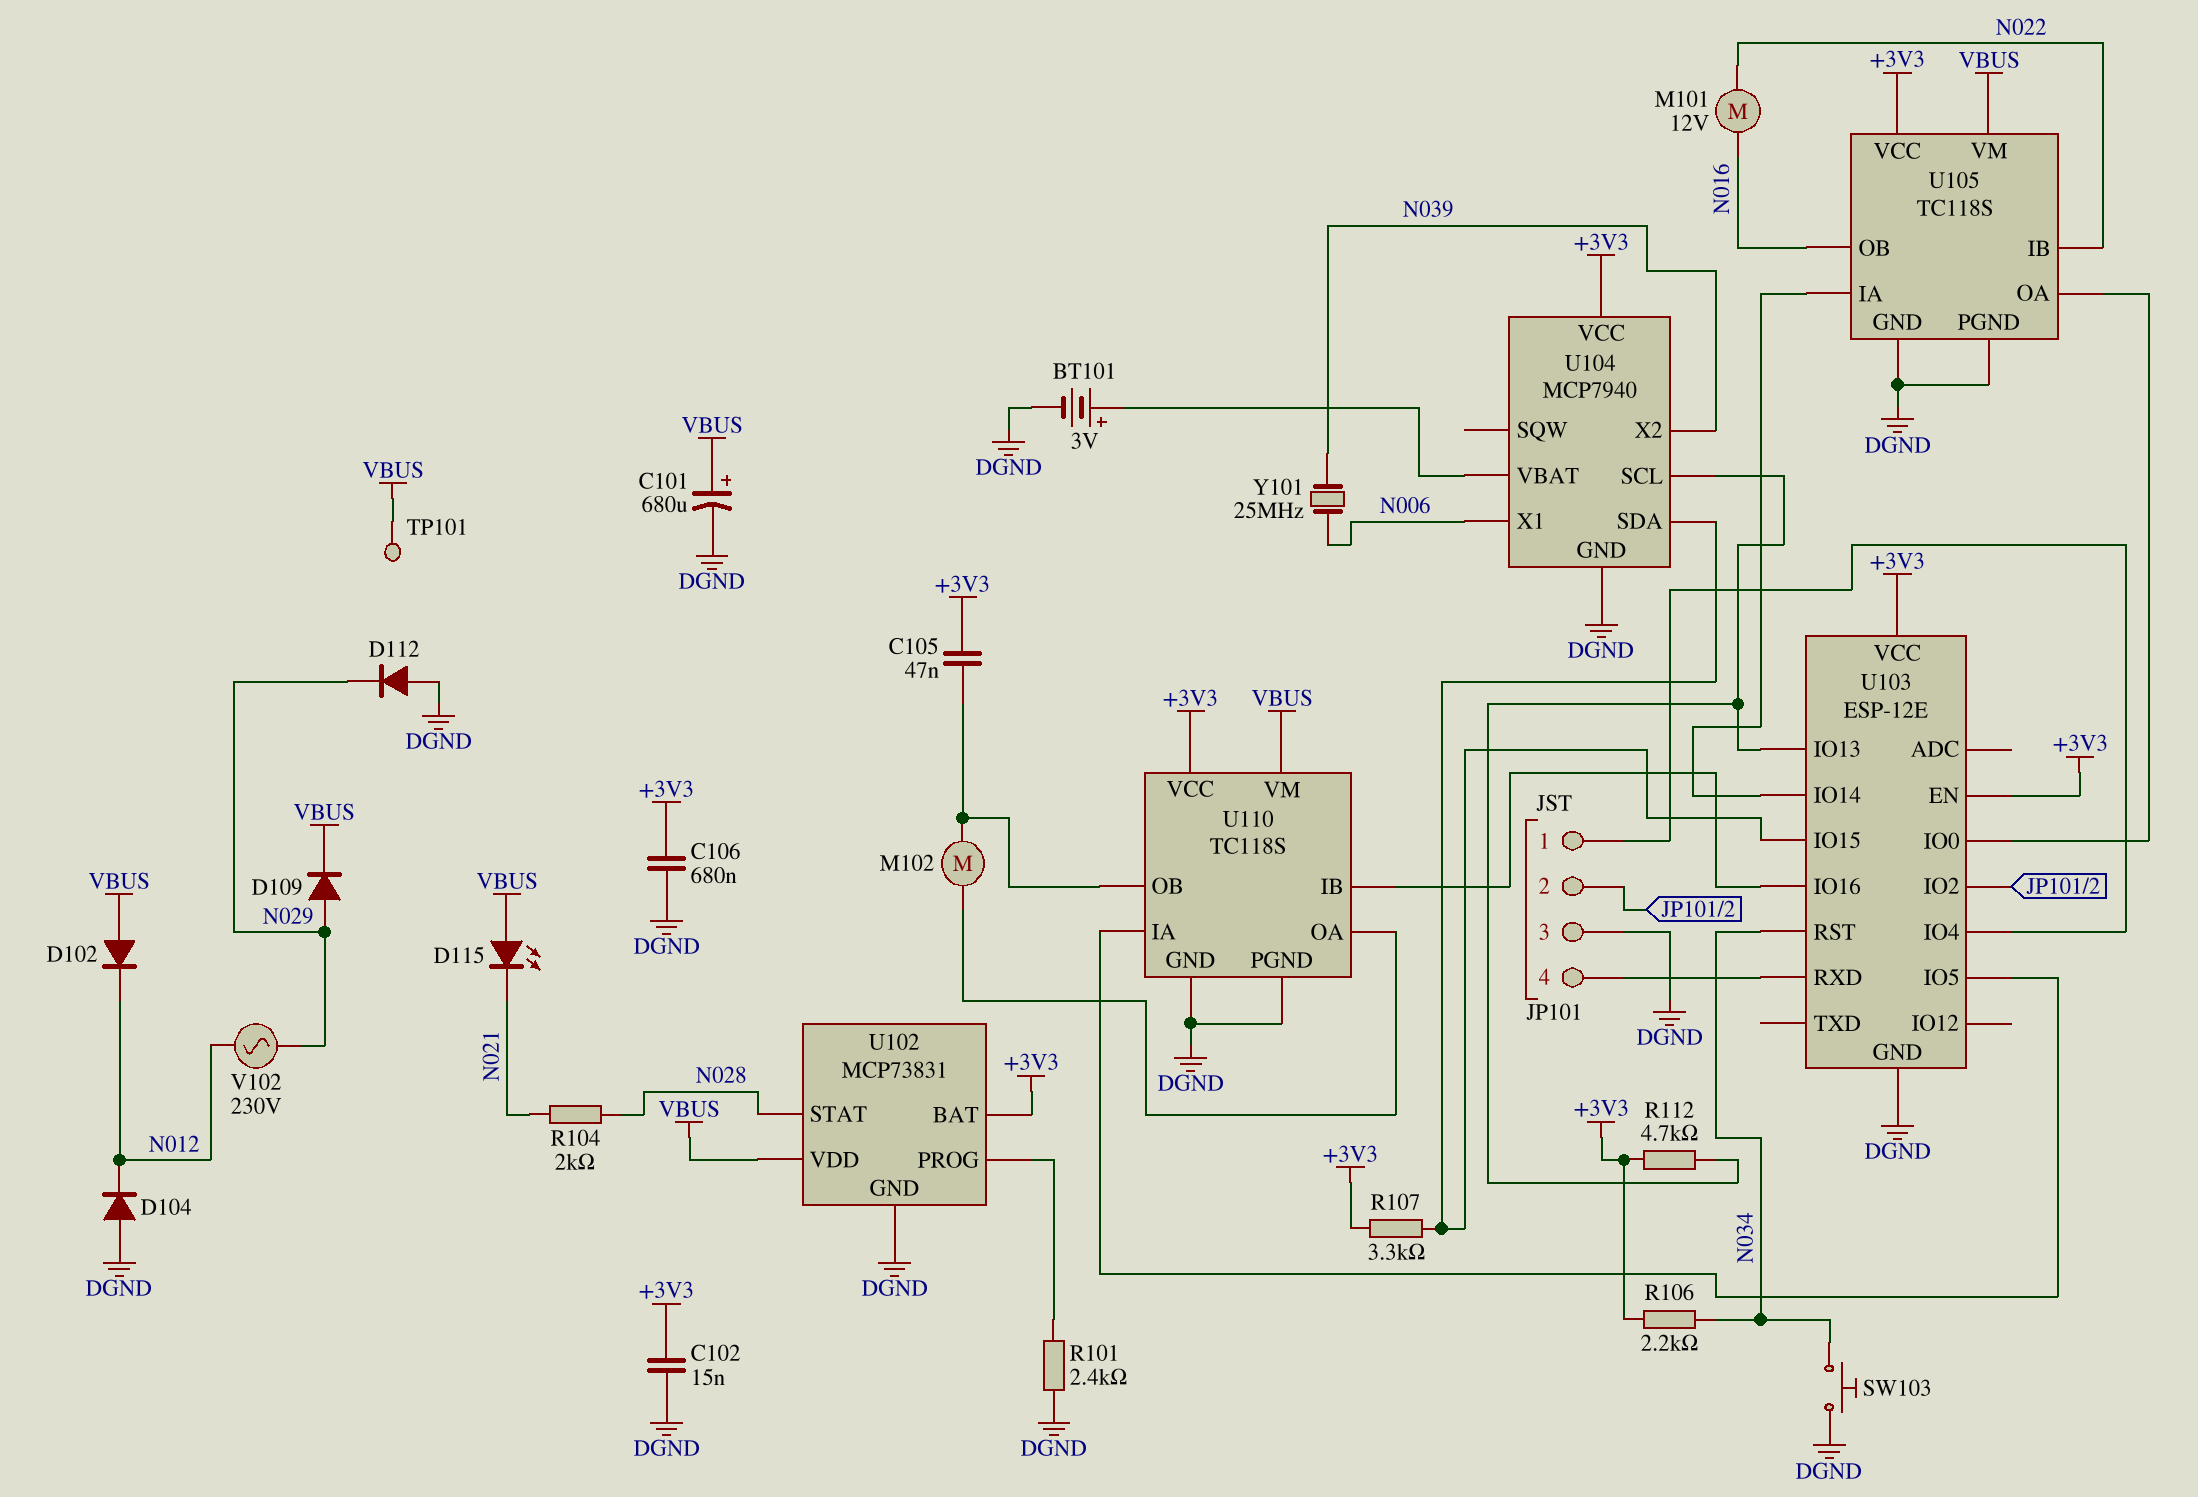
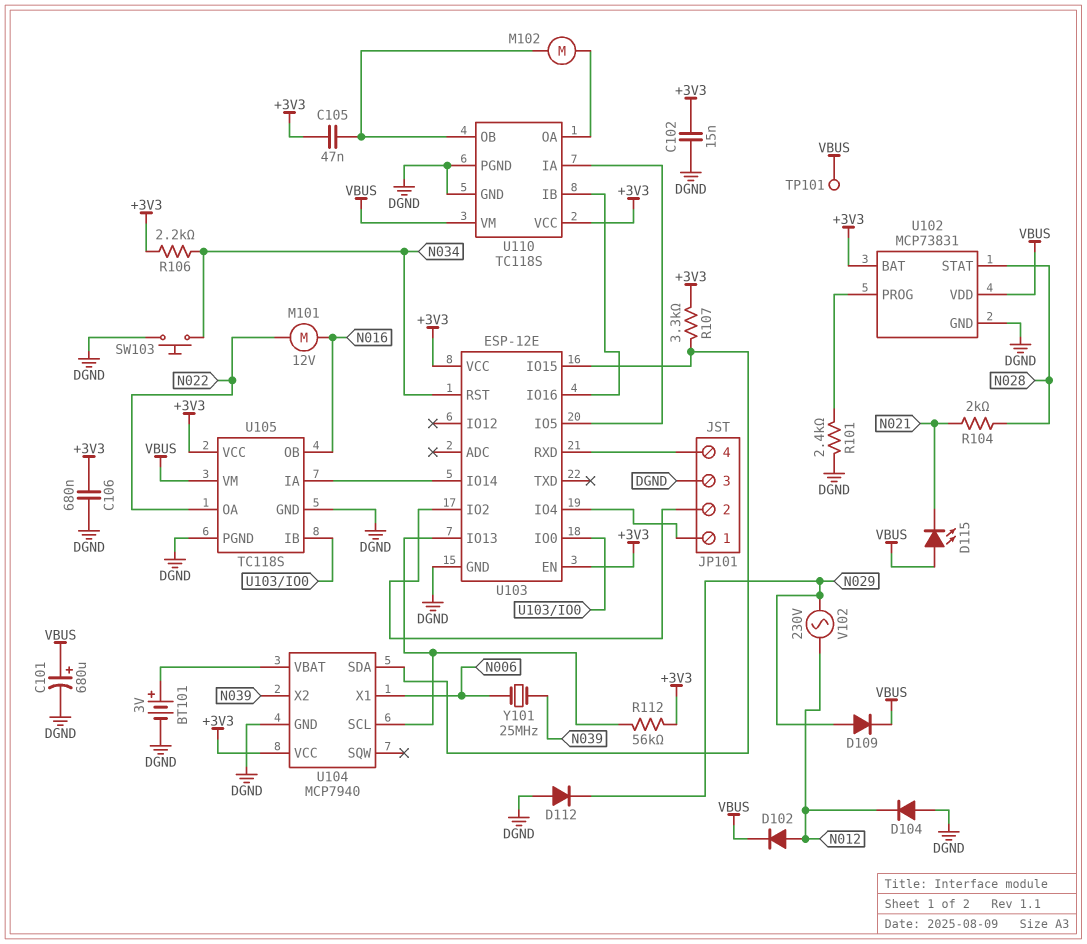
D102: diode (A VBUS, K N012) -> diode (A N012, K VBUS)
R112: 4.7k (+3V3, U103/IO13) -> 56k (+3V3, U103/IO13)
U105 pin IB: N022 -> U103/IO0
U105 pin OA: U103/IO0 -> N022

